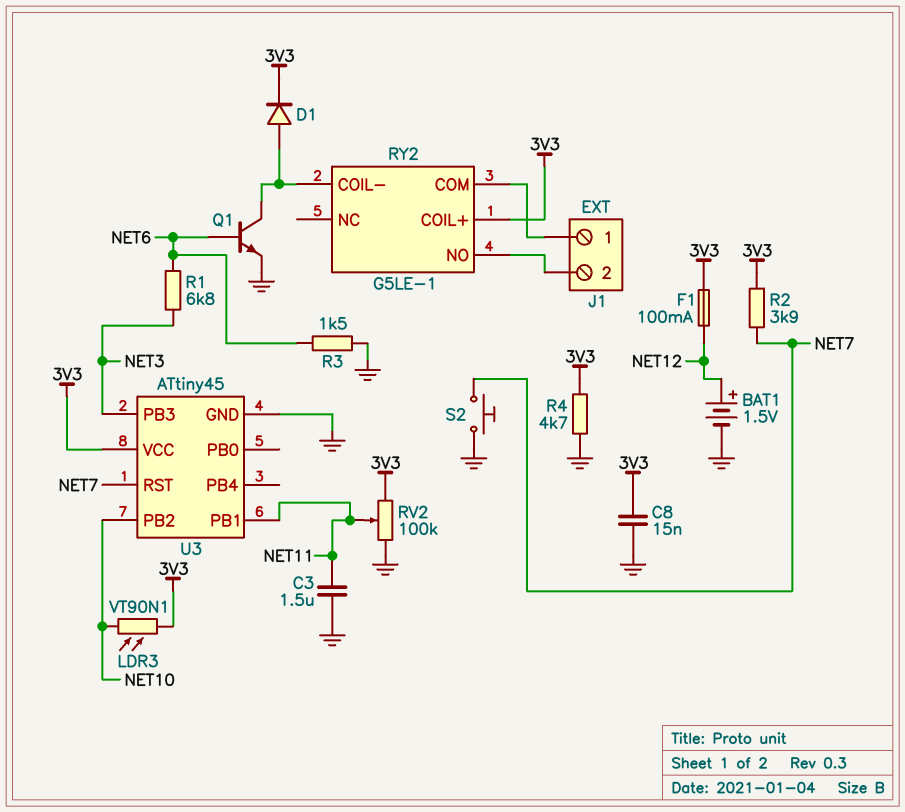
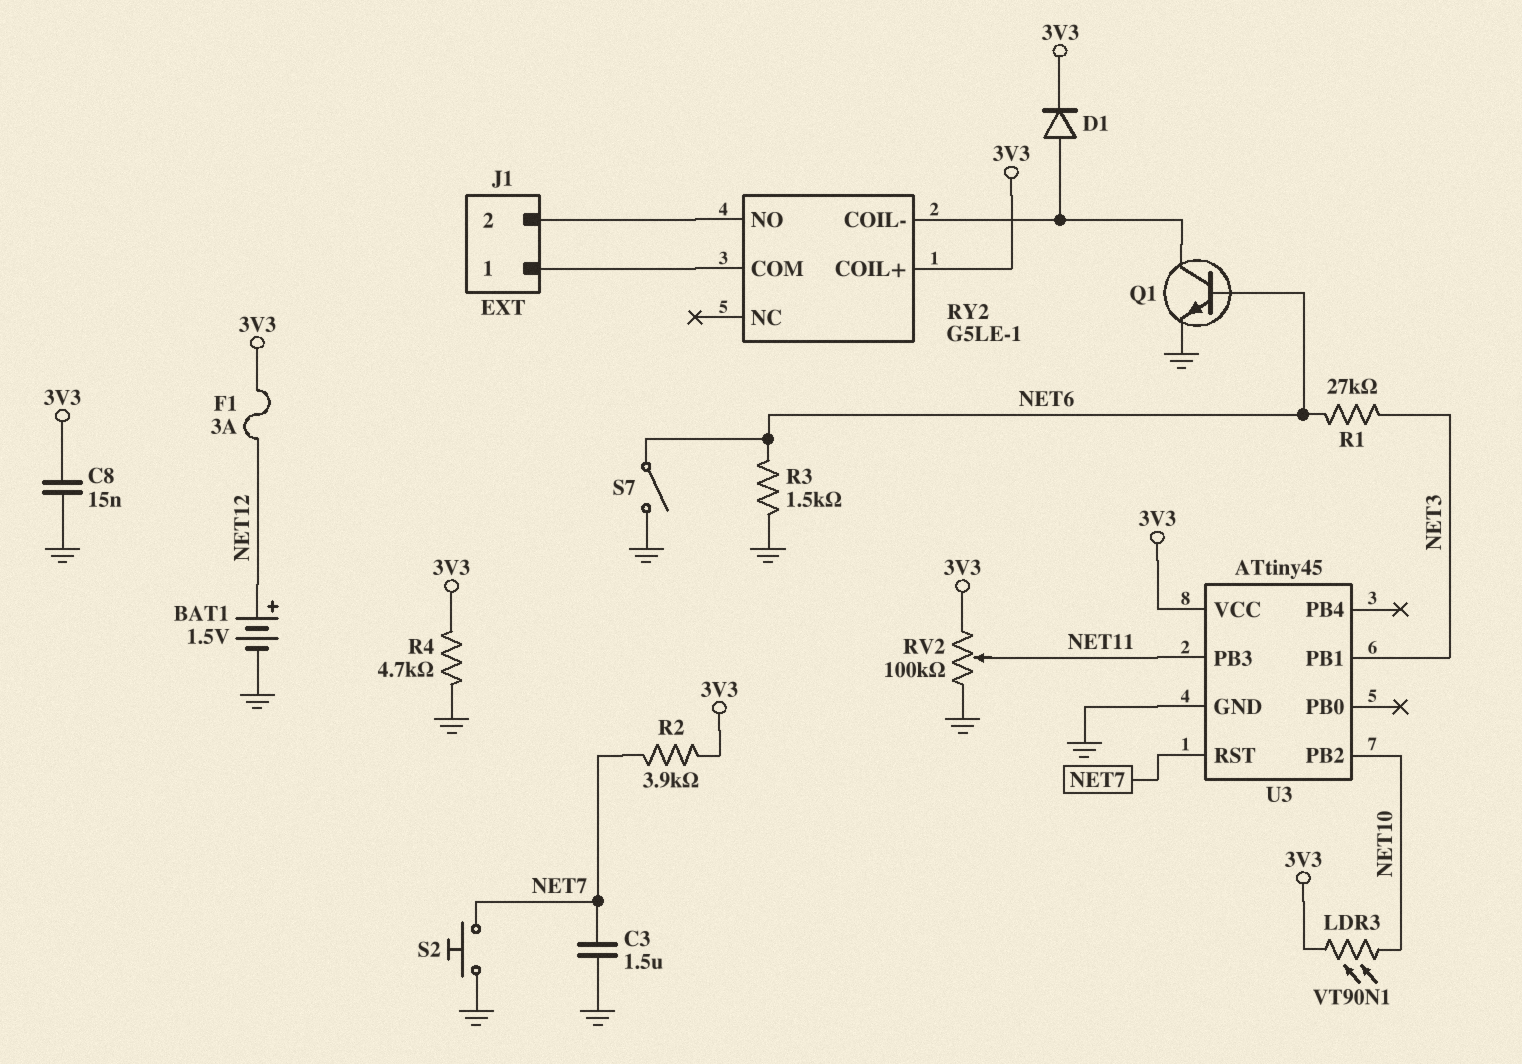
C3: 1.5uF (GND, NET11) -> 1.5uF (GND, NET7)
F1: 100mA (3V3, NET12) -> 3A (3V3, NET12)
R1: 6.8k (NET3, NET6) -> 27k (NET3, NET6)
S7: none -> switch (GND, NET6)
U3 pin PB1: NET11 -> NET3
U3 pin PB3: NET3 -> NET11

